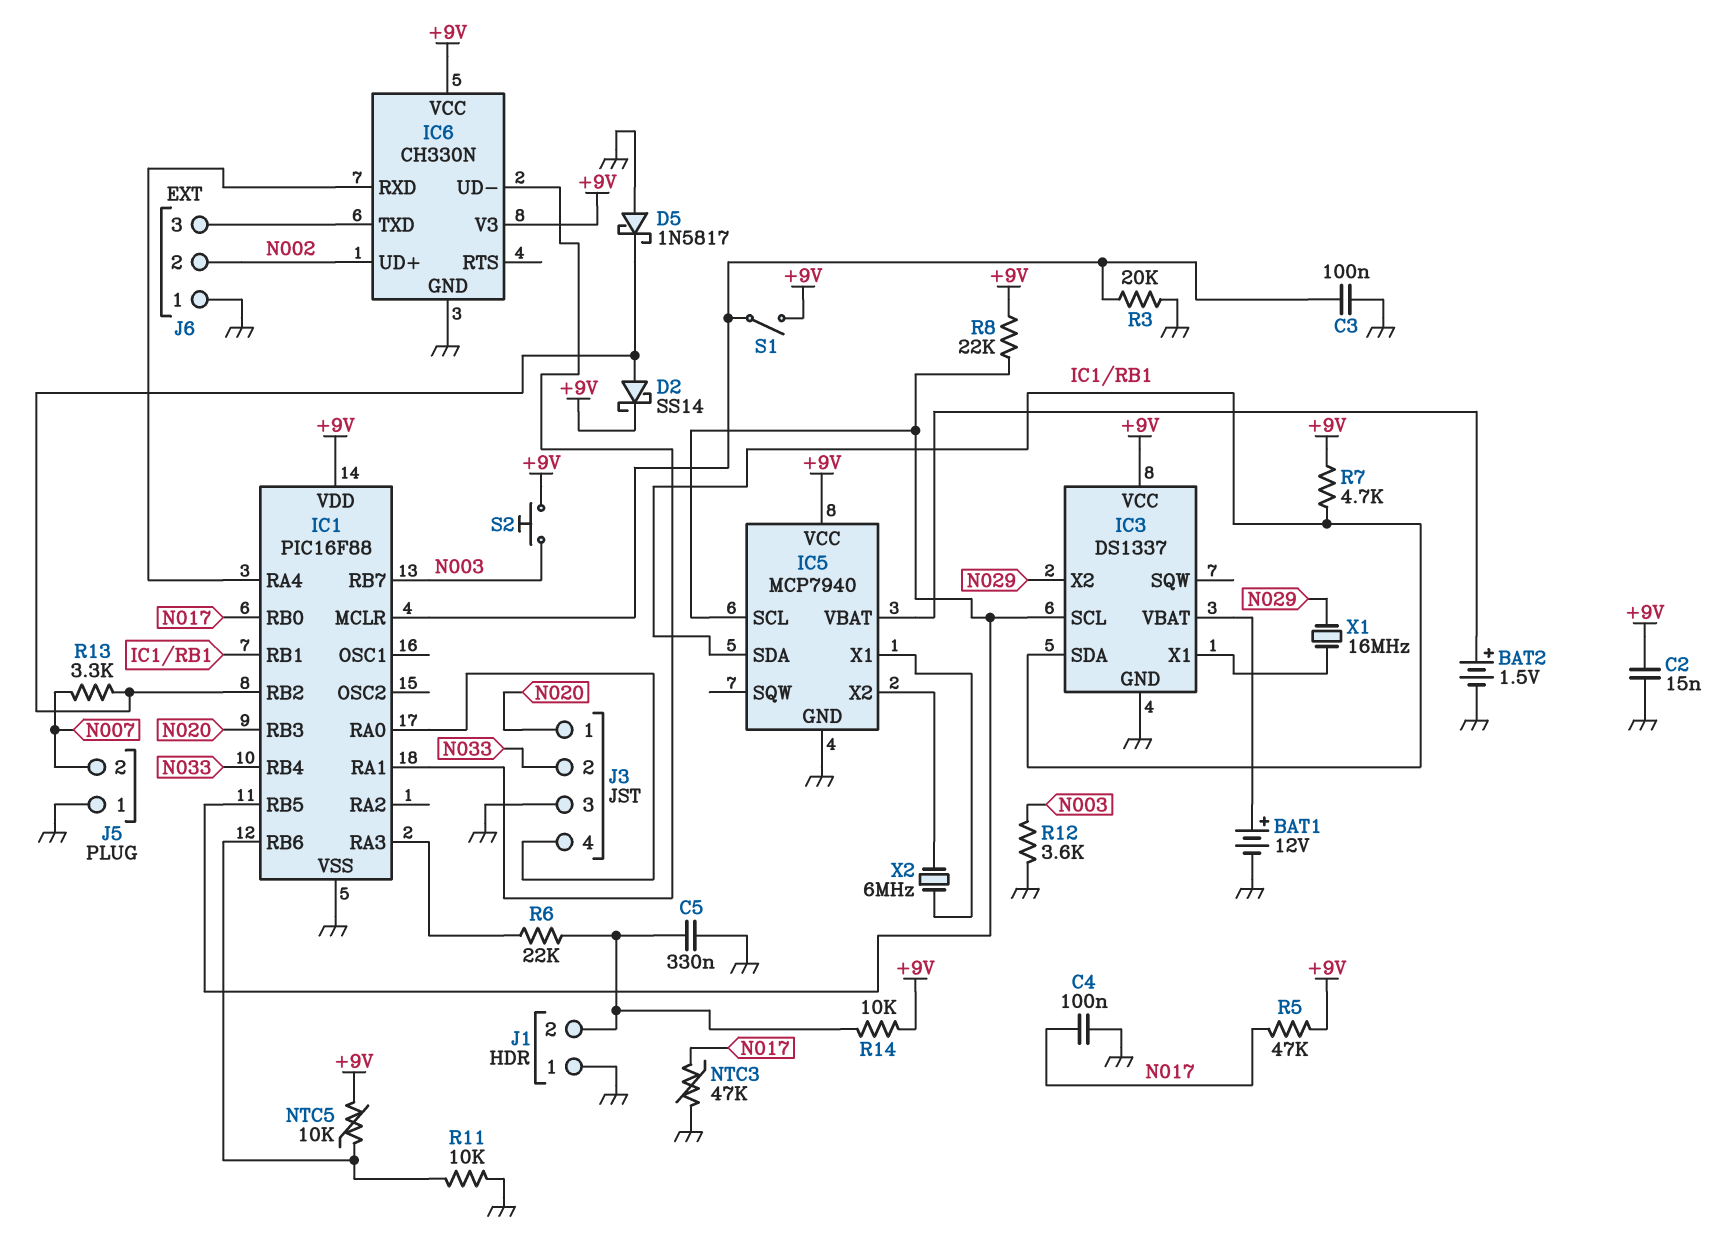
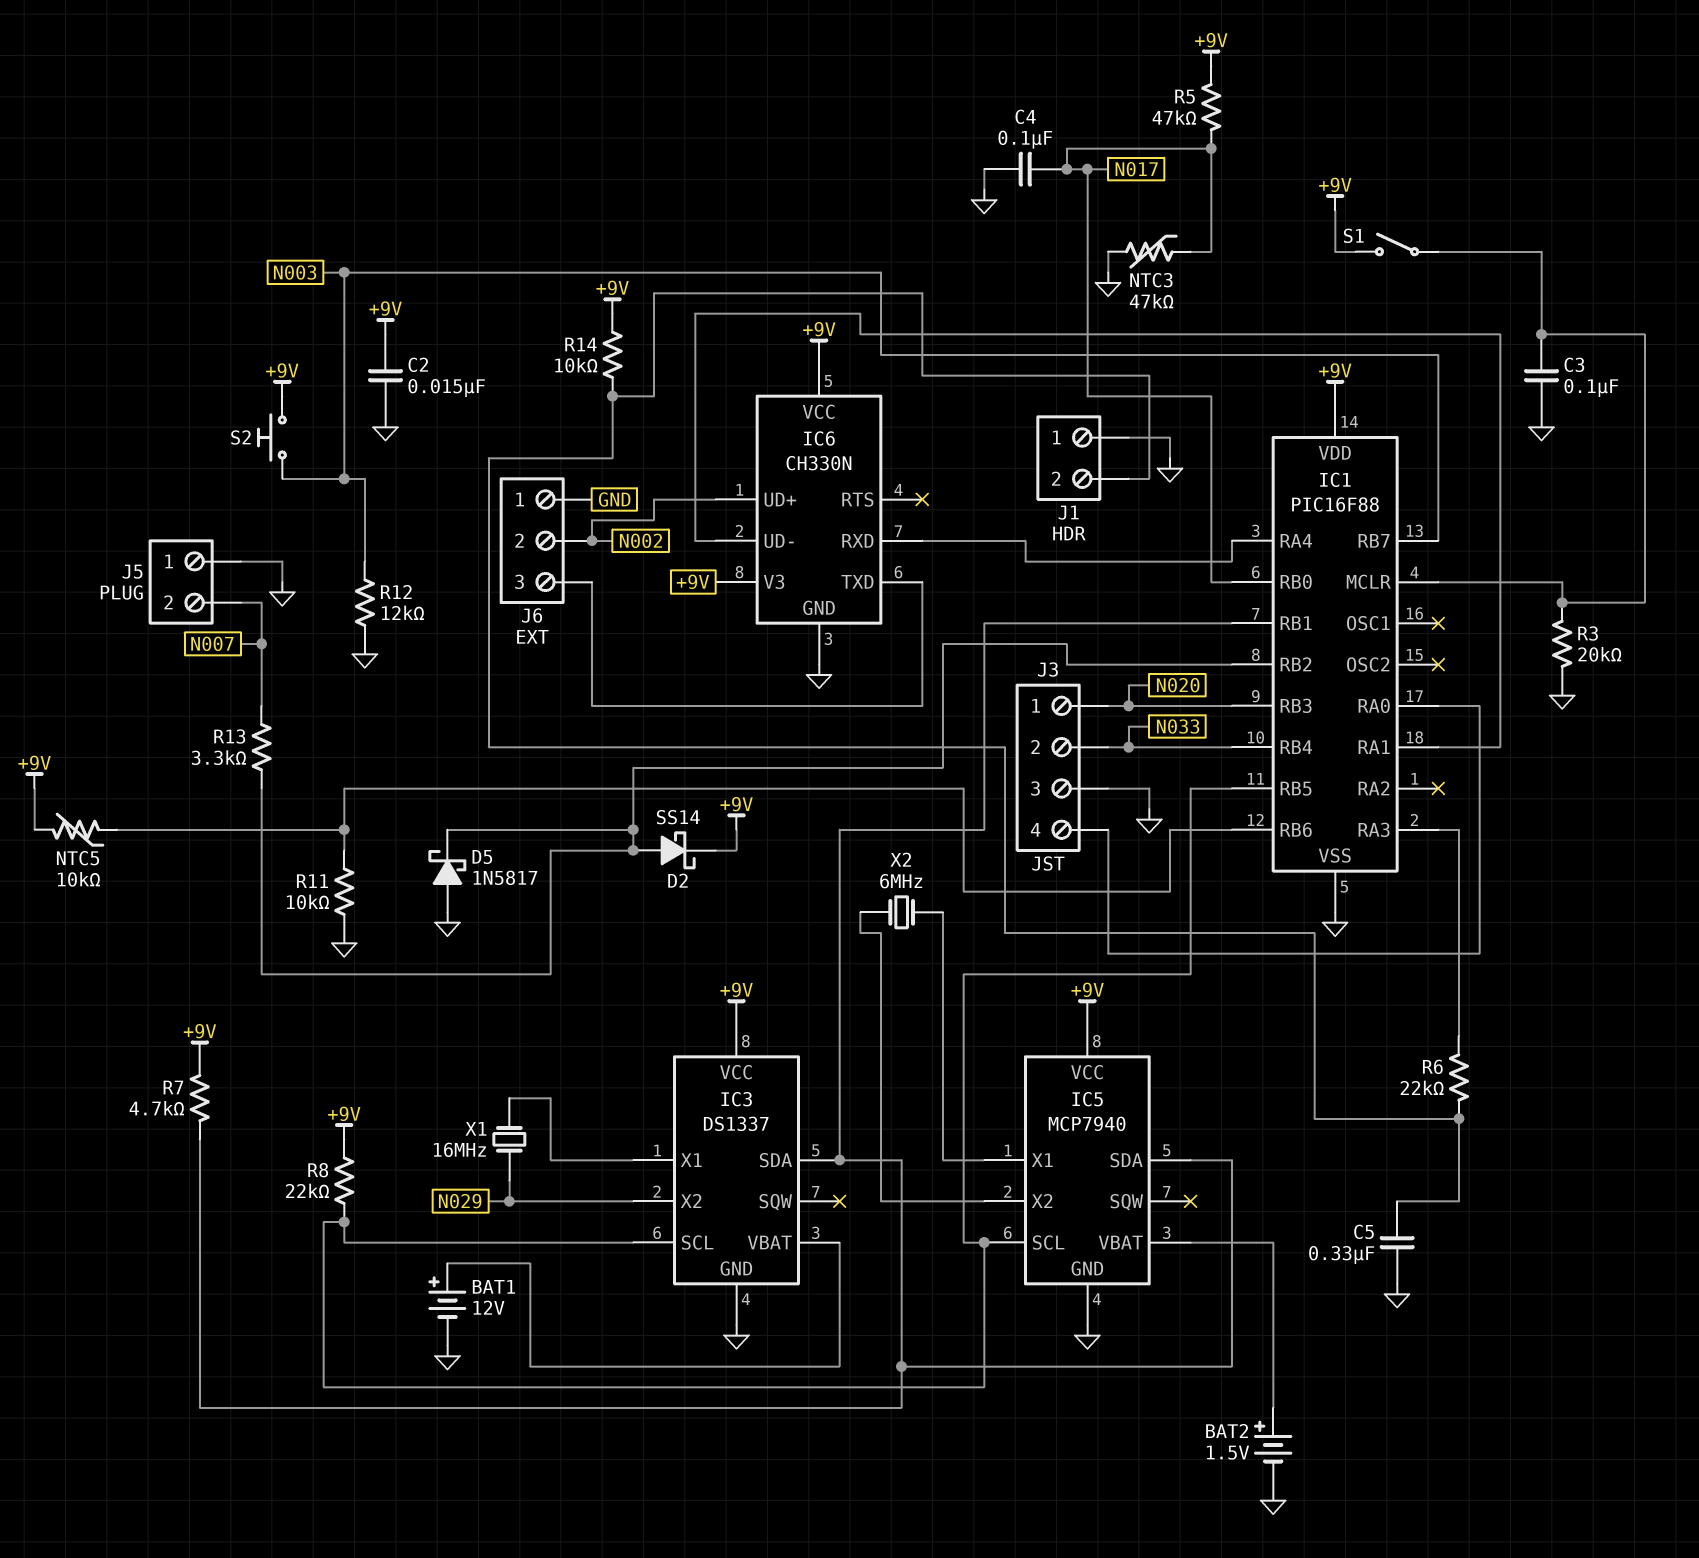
R12: 3.6k (GND, N003) -> 12k (GND, N003)

